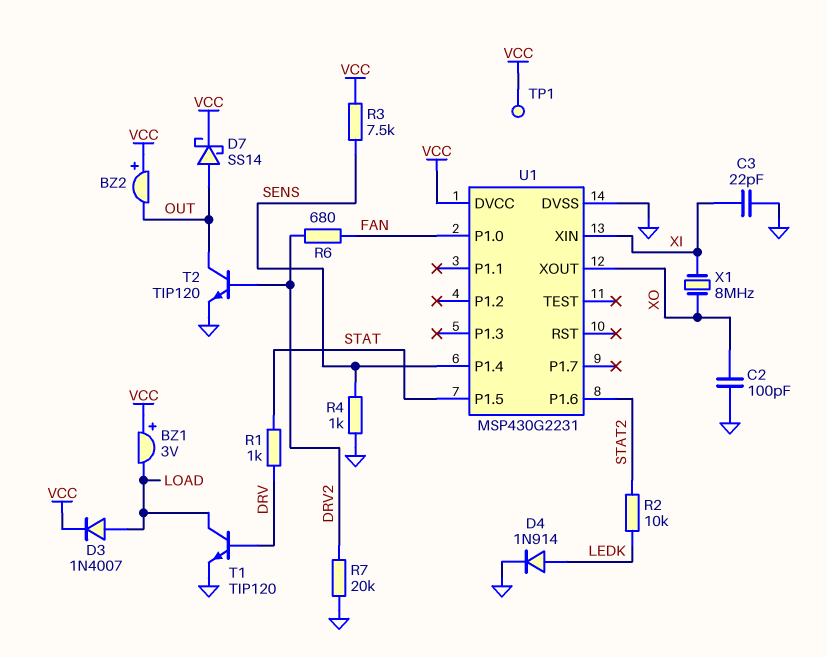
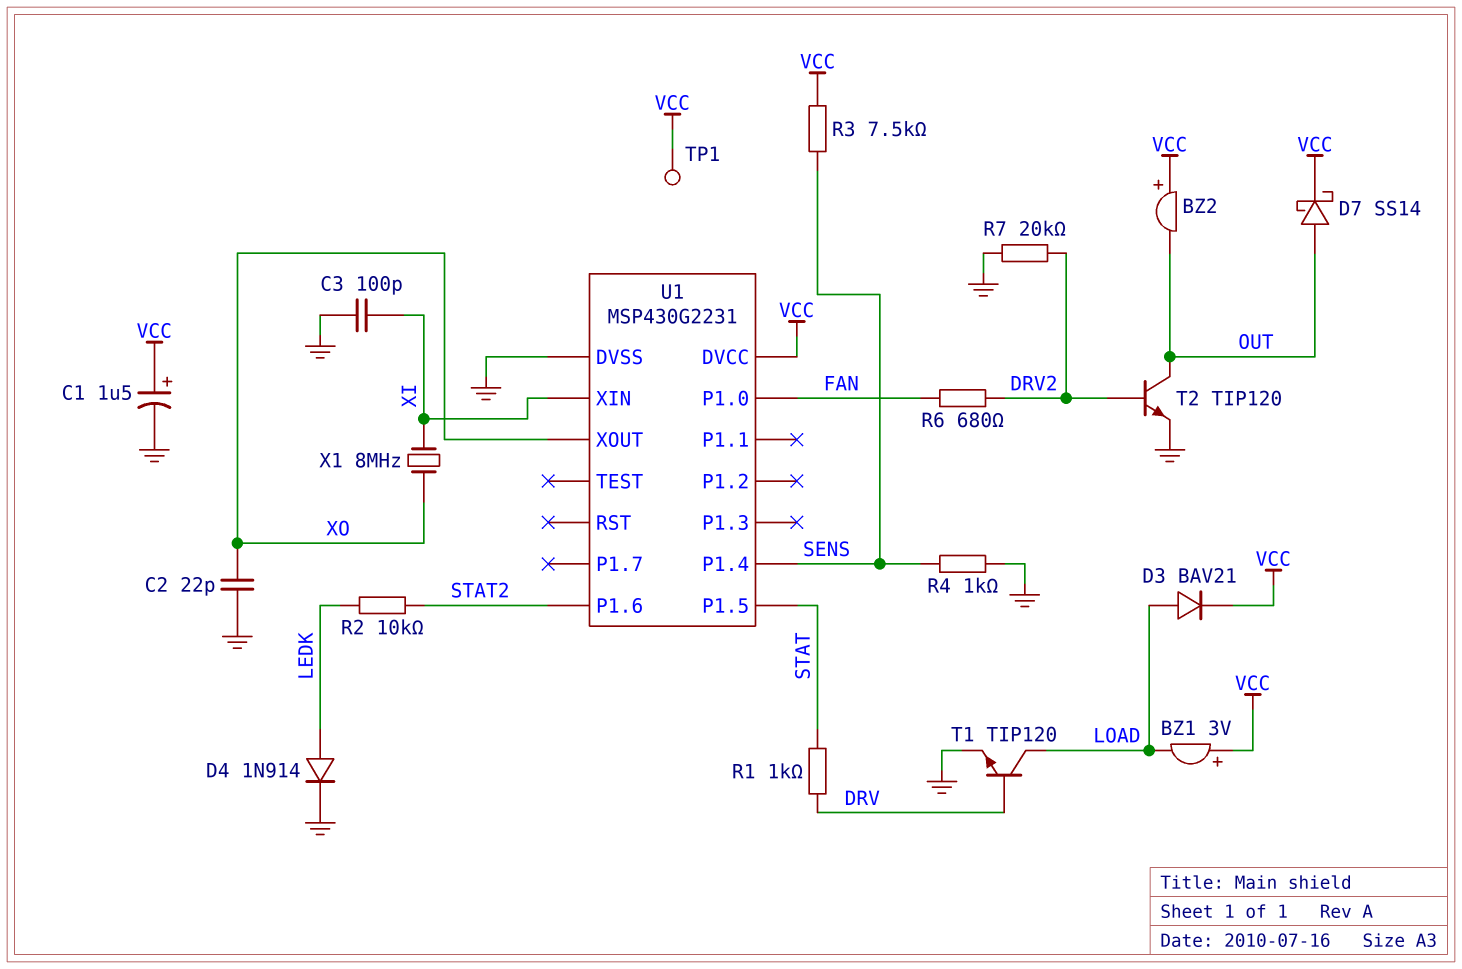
C1: none -> 1.5uF (plus VCC, minus GND)
C2: 100pF (GND, XO) -> 22pF (GND, XO)
C3: 22pF (GND, XI) -> 100pF (GND, XI)
D3: diode 1N4007 (A LOAD, K VCC) -> diode BAV21 (A LOAD, K VCC)

